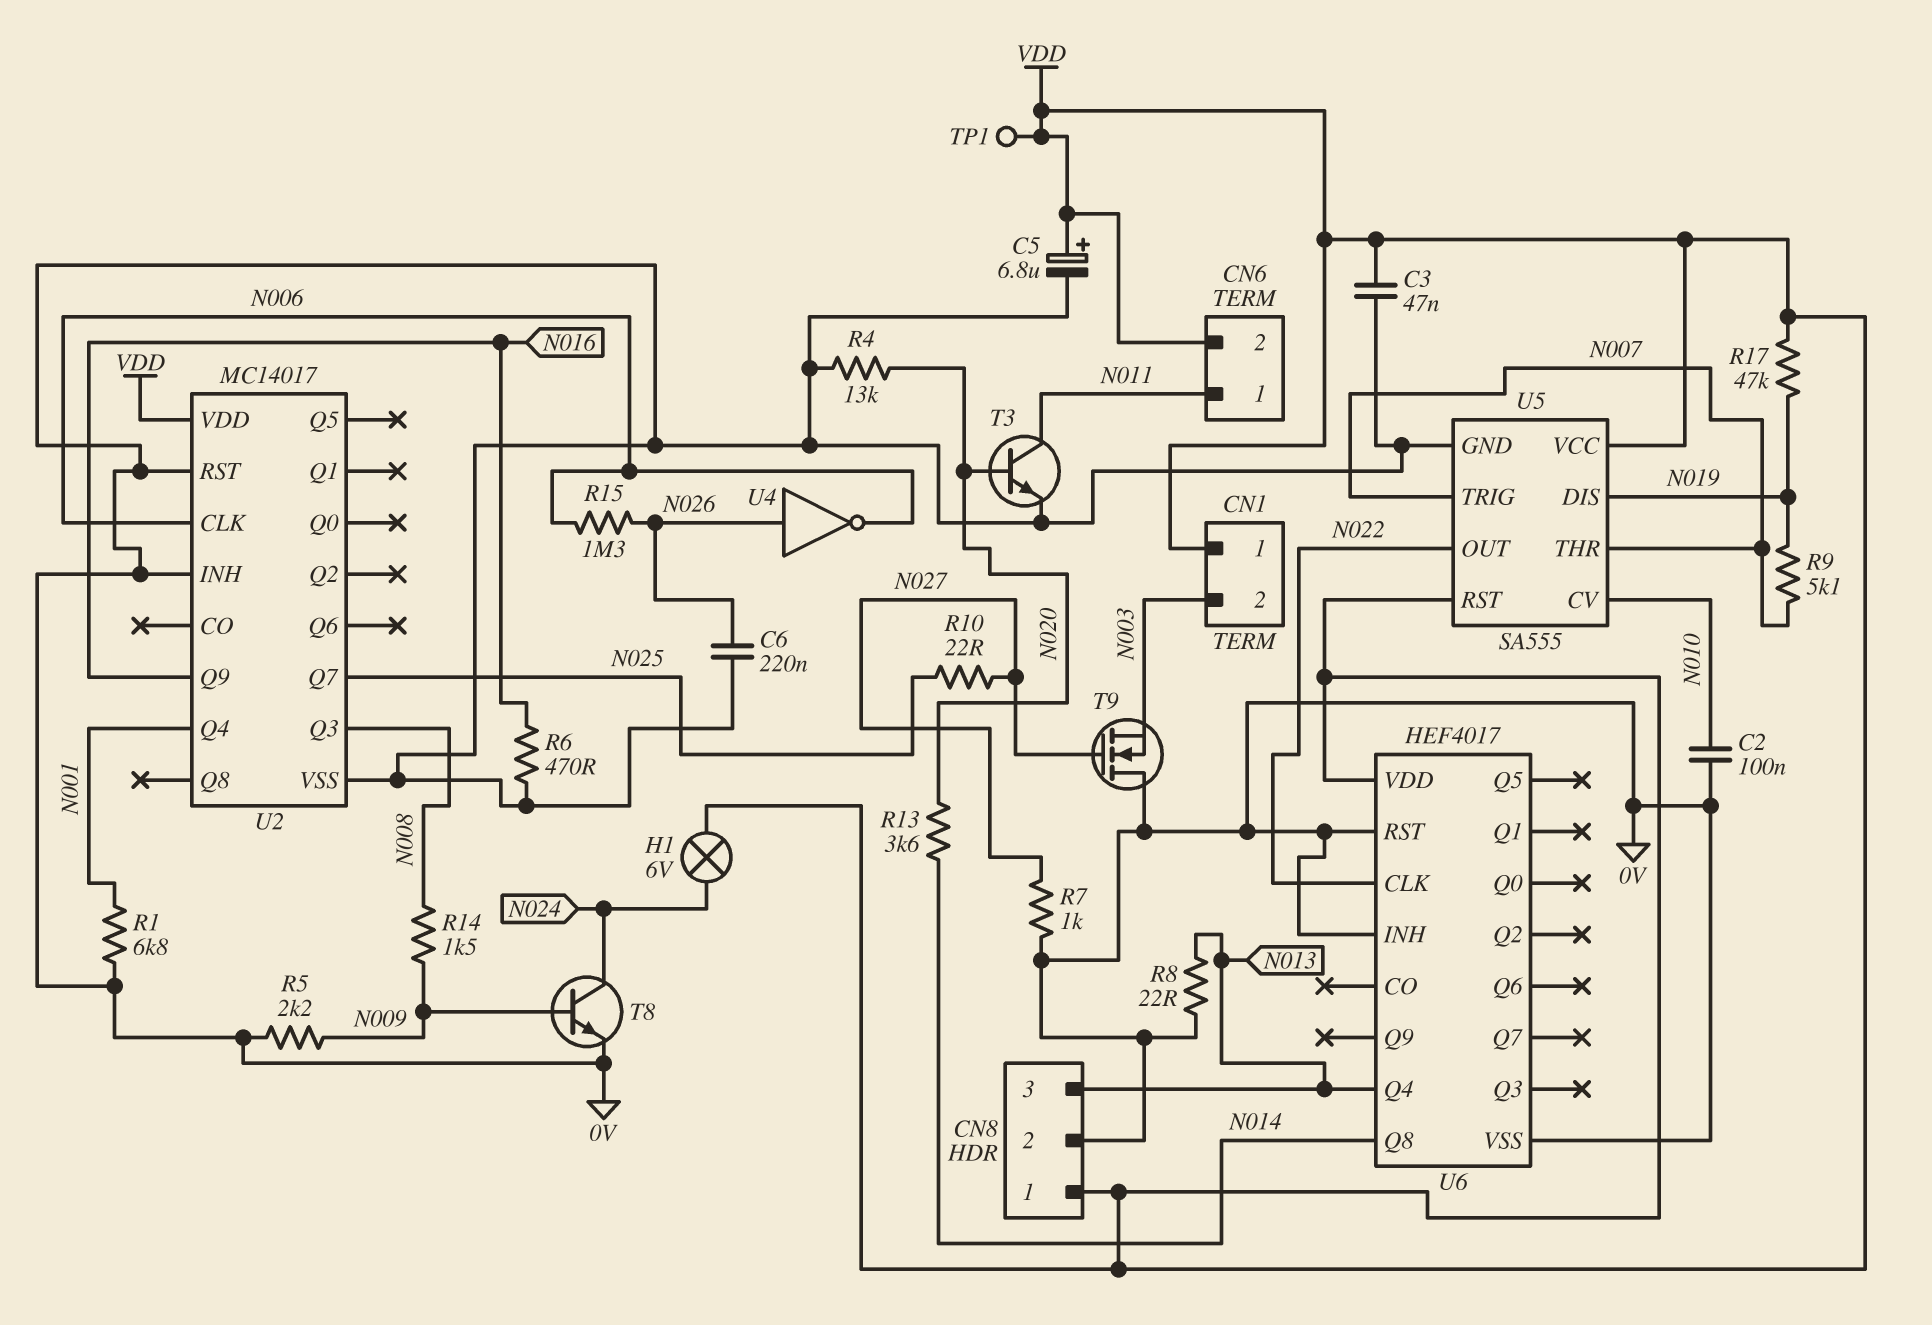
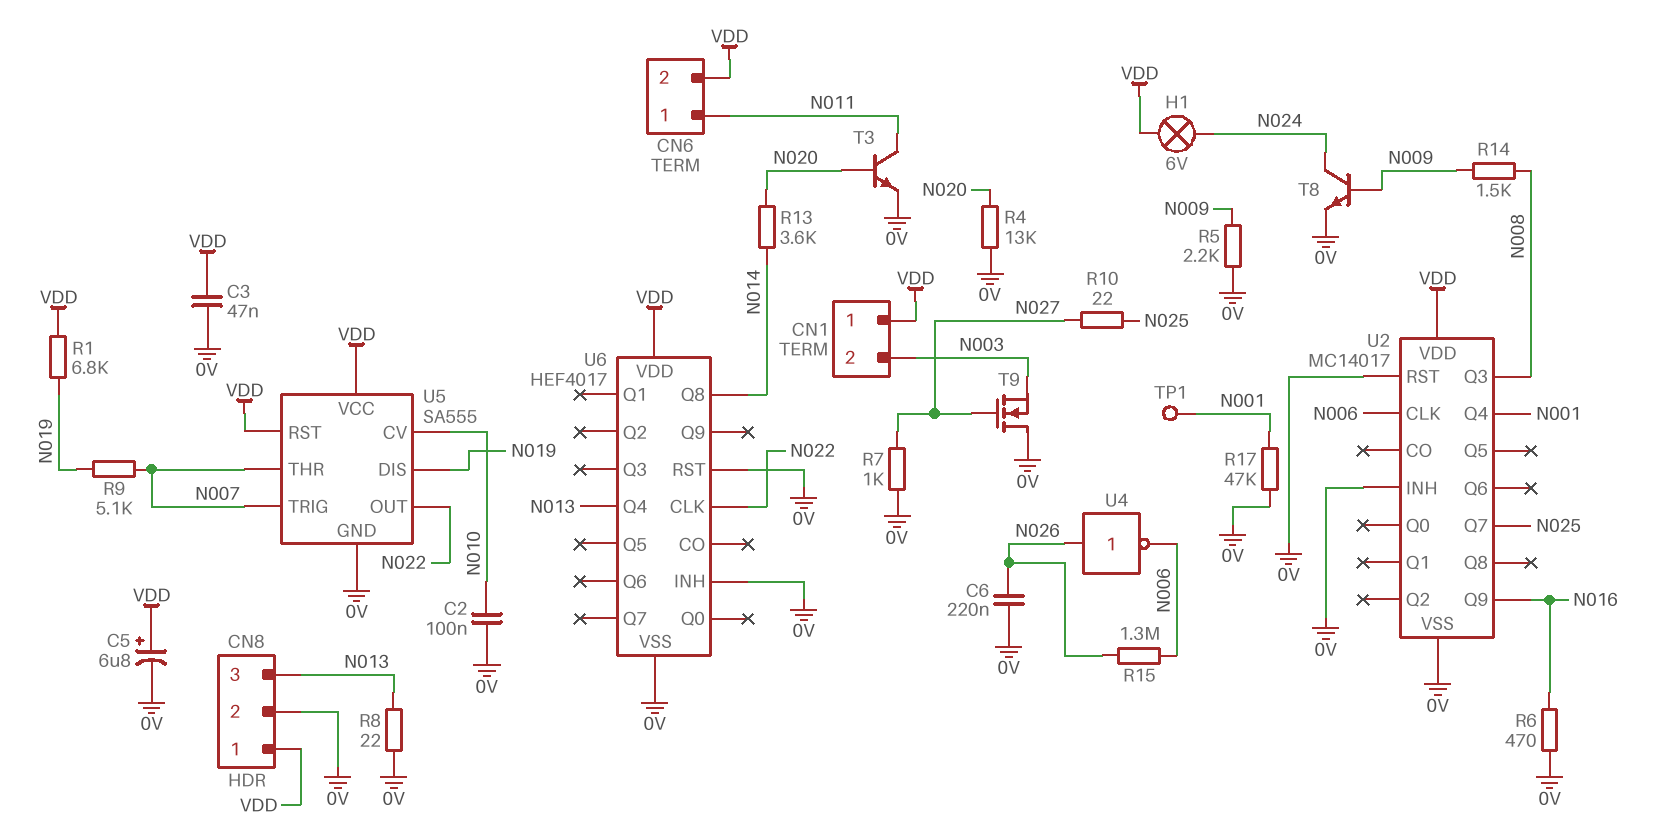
R1: 6.8k (0V, N001) -> 6.8k (N019, VDD)
R17: 47k (N019, VDD) -> 47k (0V, N001)
TP1: test point (VDD) -> test point (N001)

